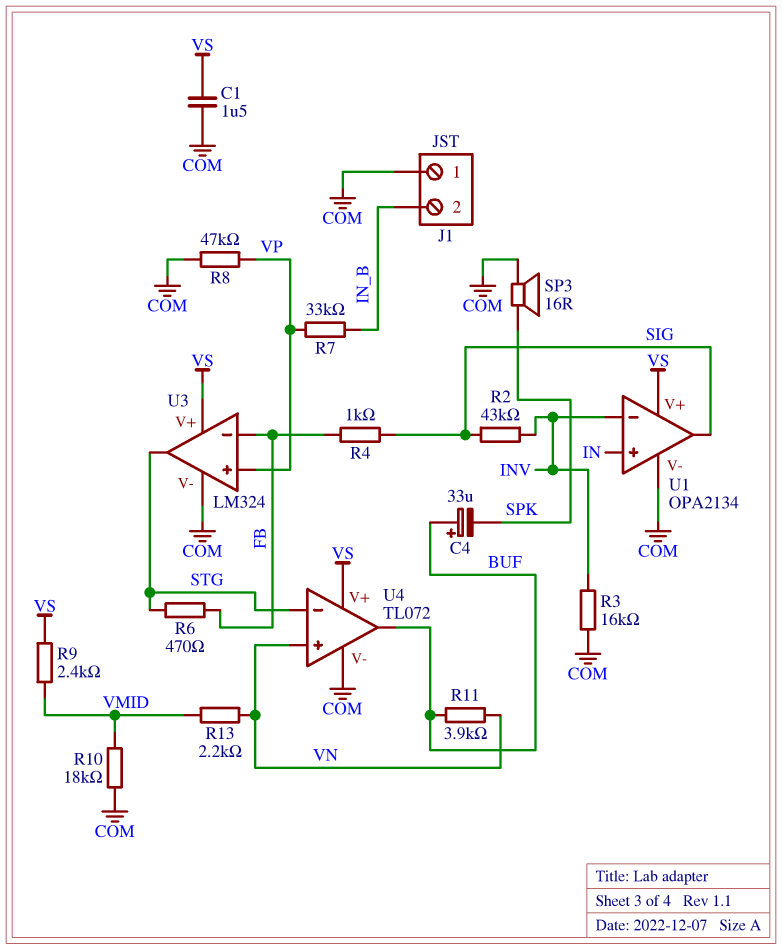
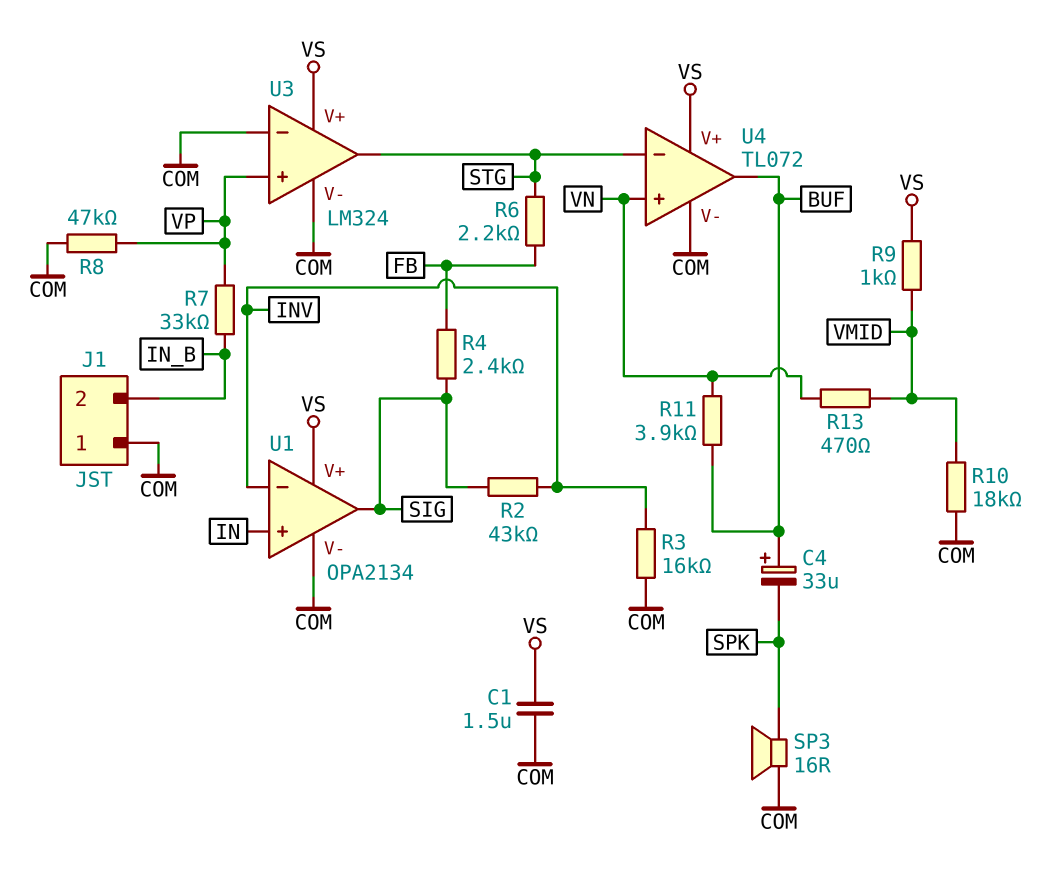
R4: 1k (FB, SIG) -> 2.4k (FB, SIG)
R6: 470 (FB, STG) -> 2.2k (FB, STG)
R9: 2.4k (VMID, VS) -> 1k (VMID, VS)
R13: 2.2k (VMID, VN) -> 470 (VMID, VN)
U3 pin in-: FB -> COM

